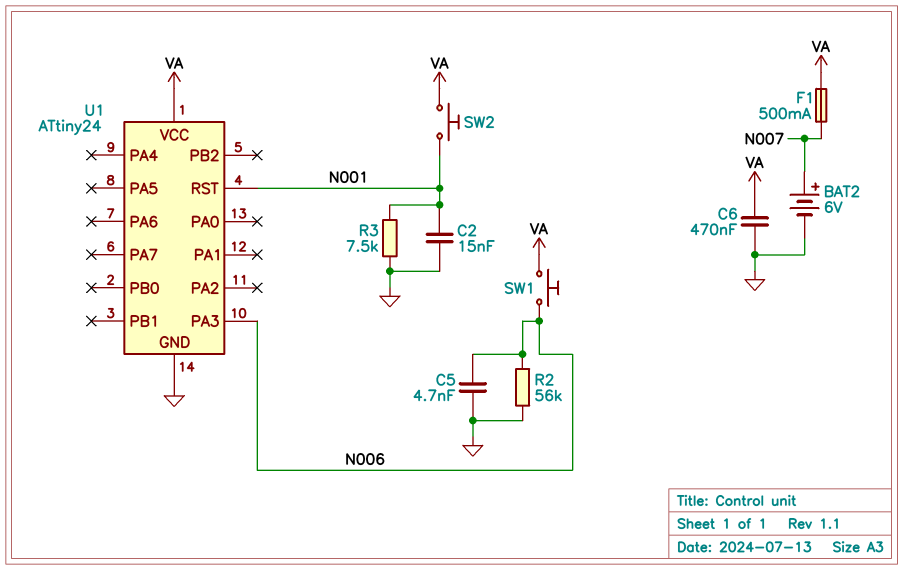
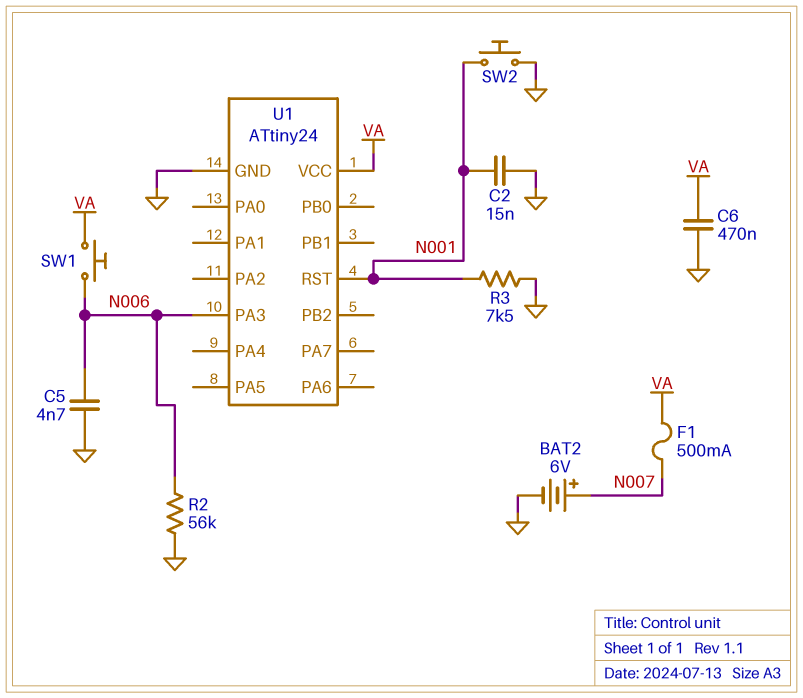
SW2: button (N001, VA) -> button (GND, N001)

